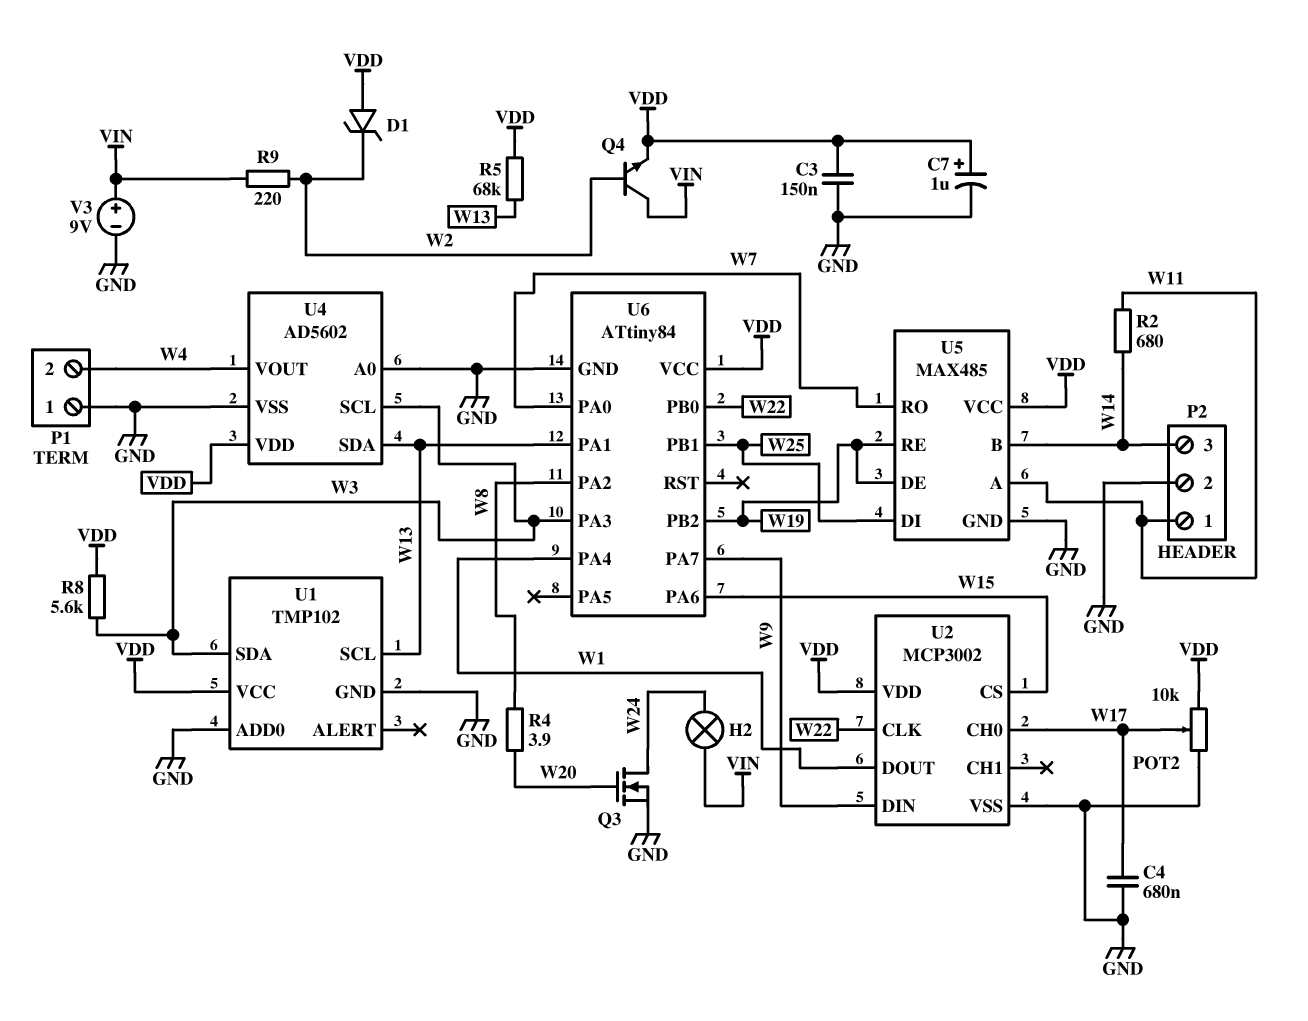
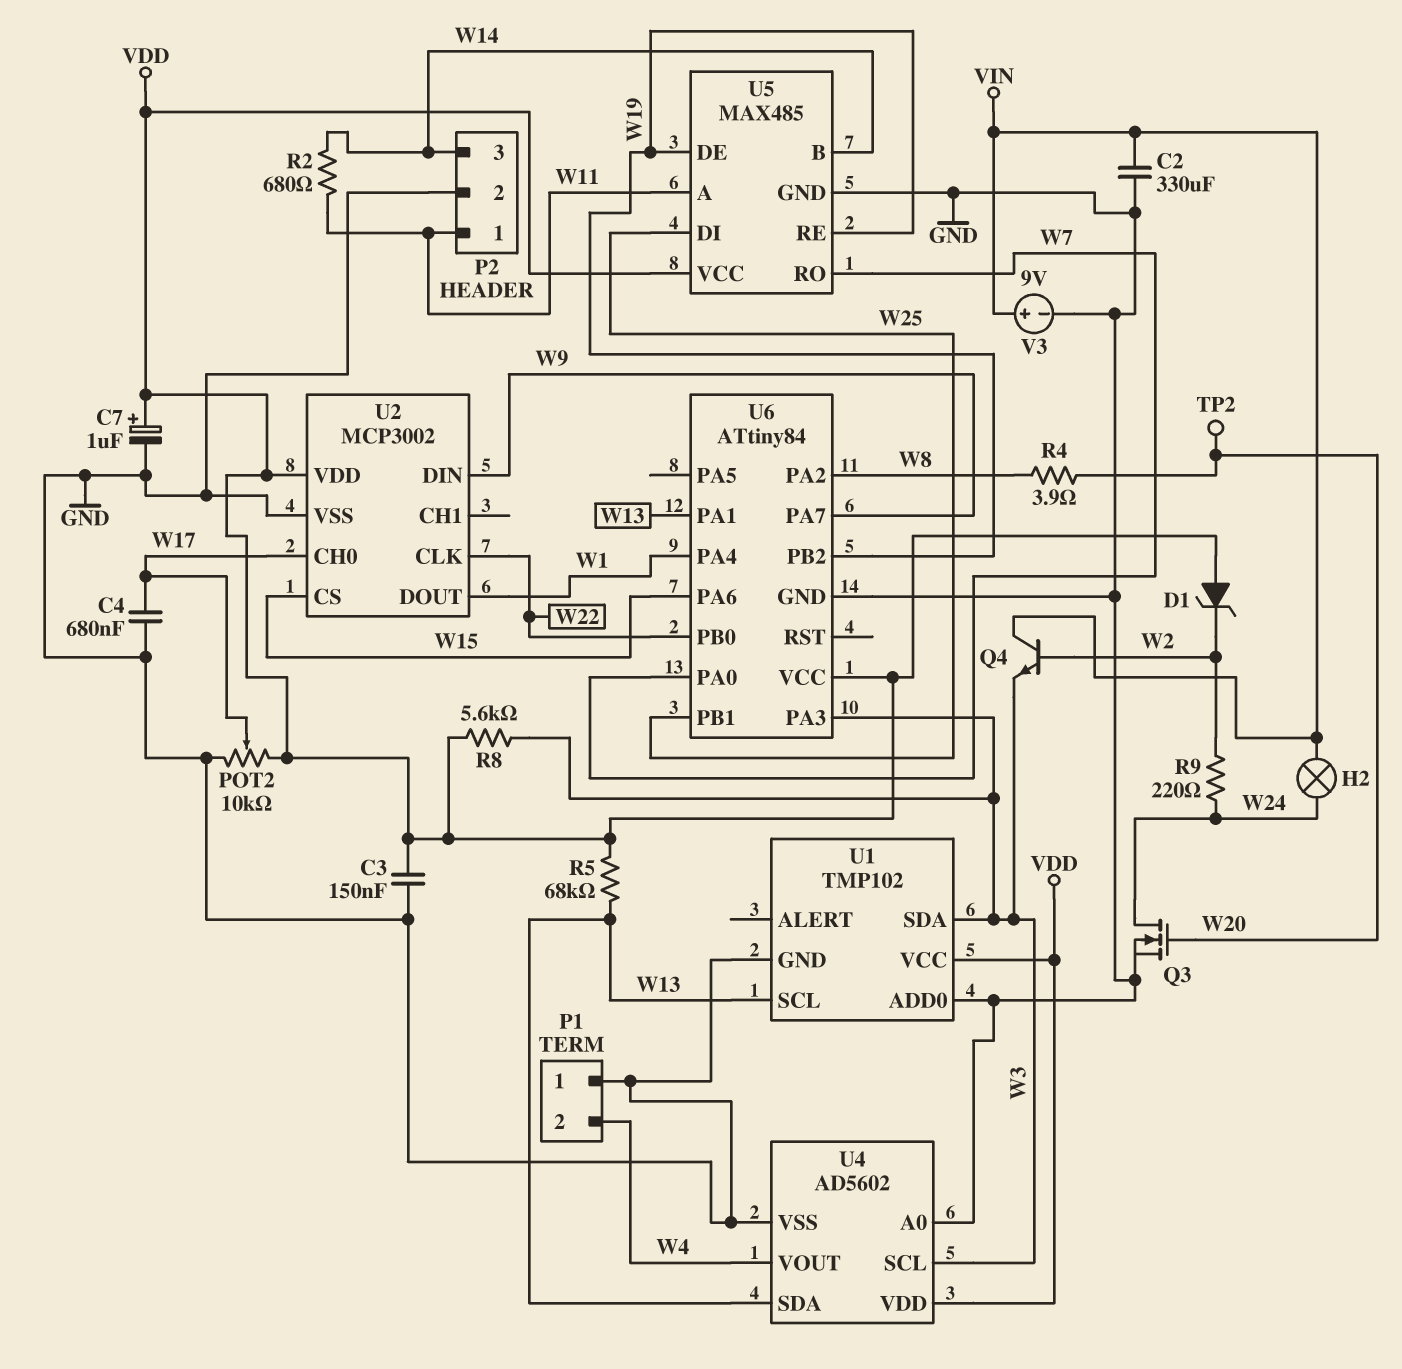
C2: none -> 330uF (GND, VIN)
Q4: NPN (B W2, C VIN, E VDD) -> NPN (B W2, C VIN, E W3)
R9: 220 (VIN, W2) -> 220 (W2, W24)
TP2: none -> test point (W20)

